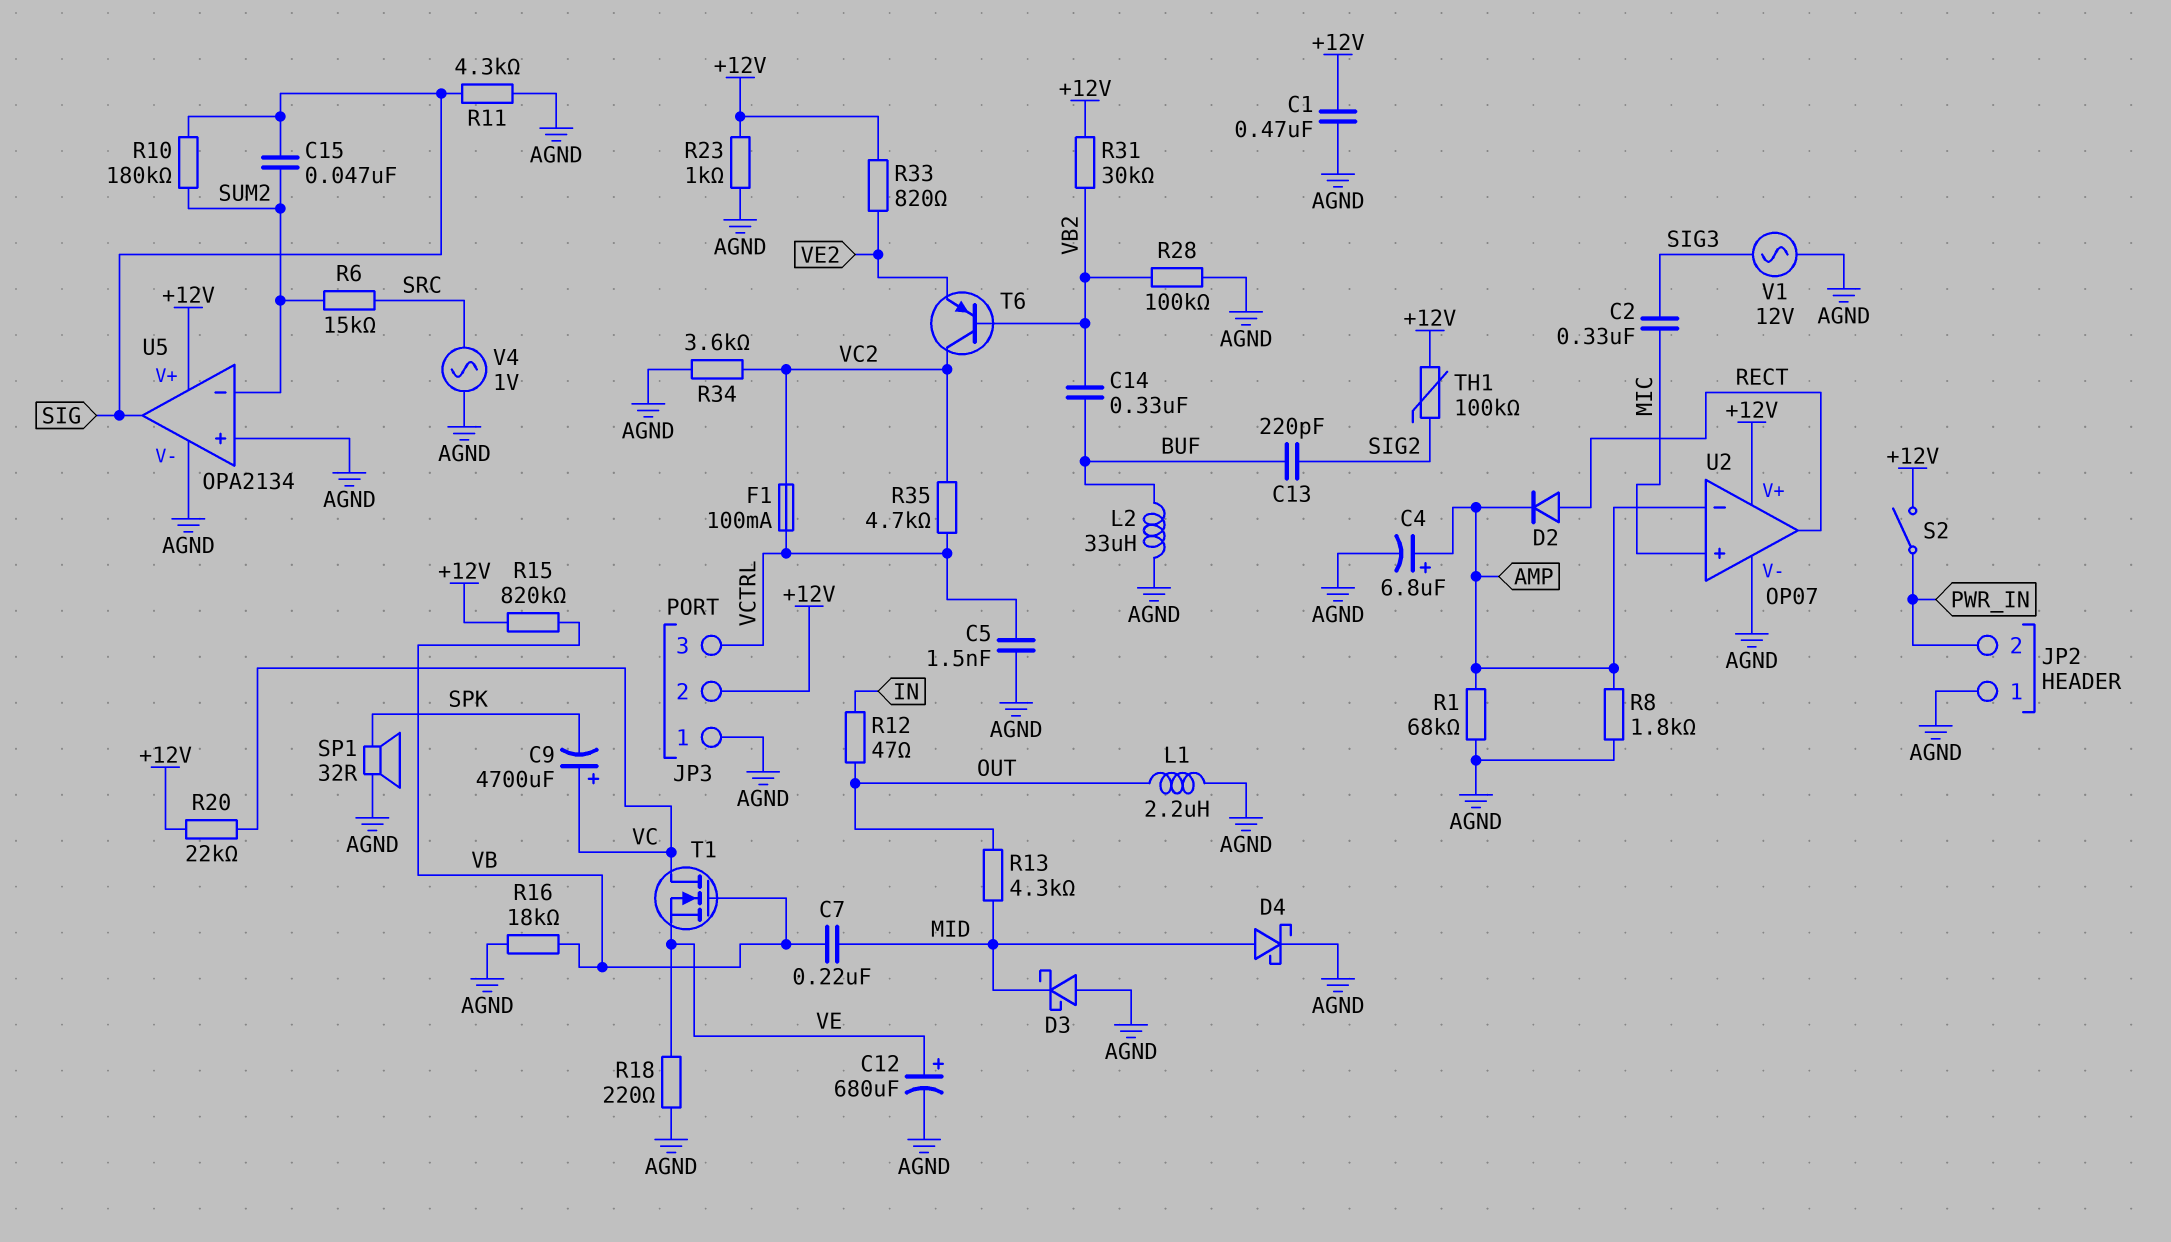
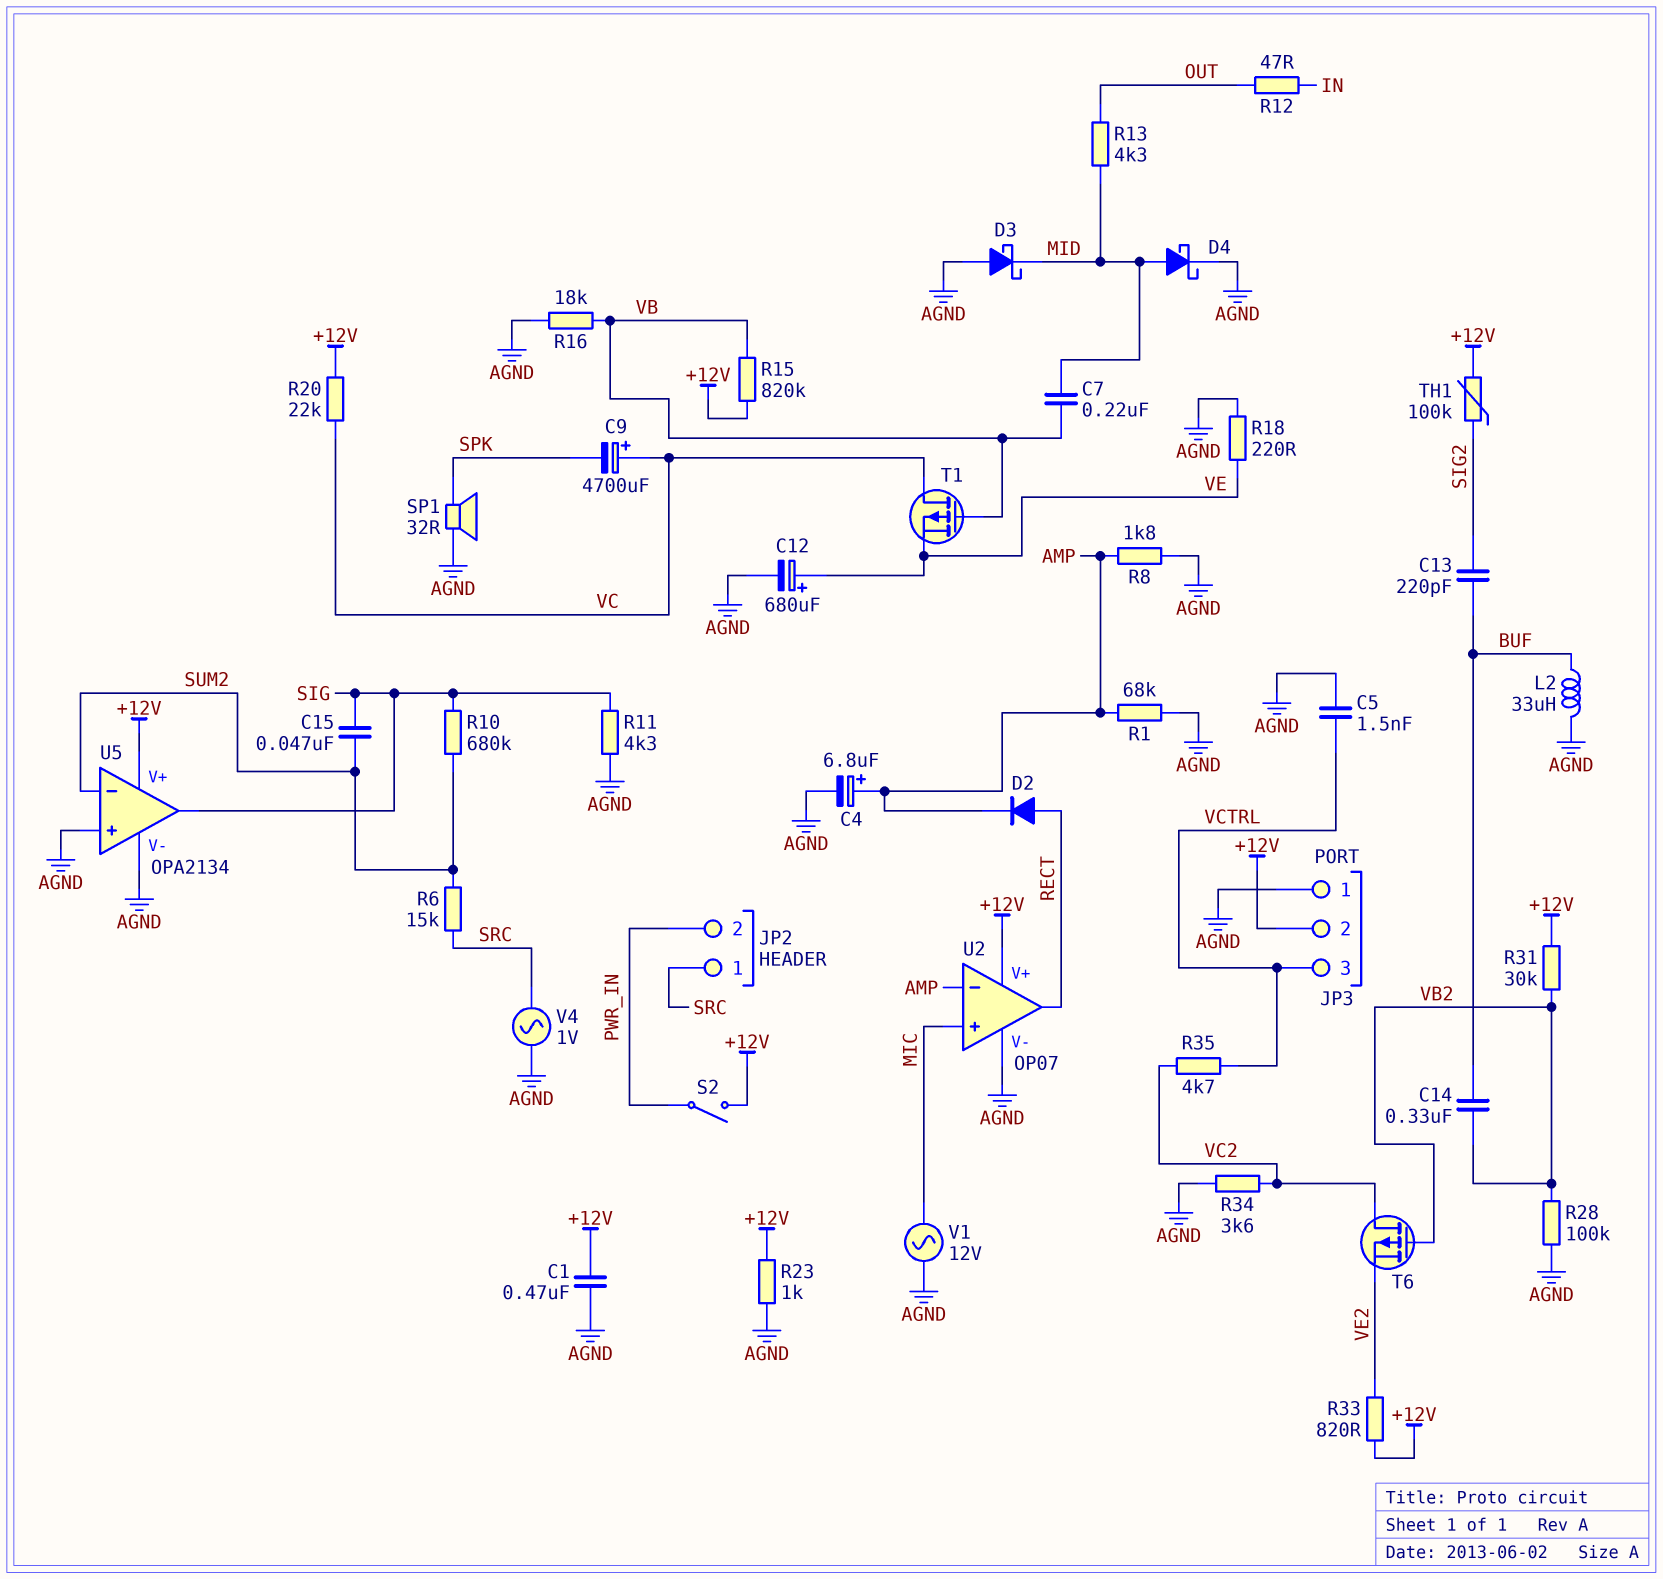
C2: 330nF (MIC, SIG3) -> none
F1: 100mA (VC2, VCTRL) -> none
JP2 pin 1: AGND -> SRC
L1: 2.2uH (AGND, OUT) -> none
R10: 180k (SIG, SUM2) -> 680k (SIG, SUM2)
T1: NMOS (G VB, D VC, S VE) -> PMOS (G VB, D VC, S VE)
T6: PNP (B VB2, C VC2, E VE2) -> PMOS (G VB2, D VC2, S VE2)
V1: AC 12V (AGND, SIG3) -> AC 12V (AGND, MIC)

